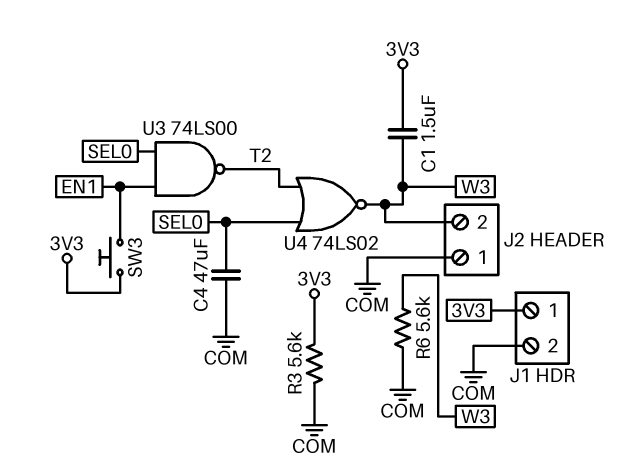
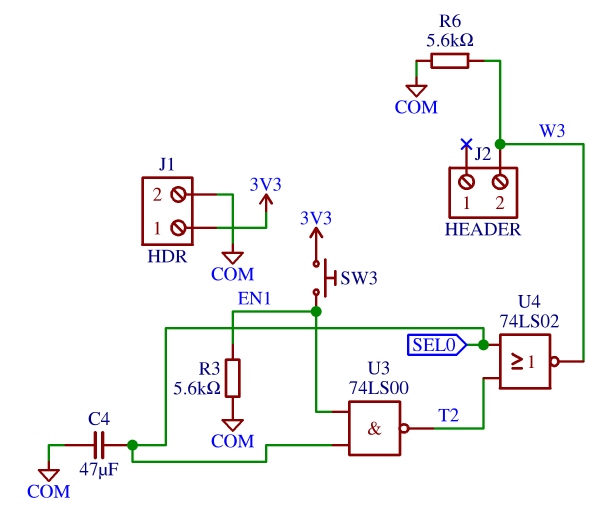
C1: 1.5uF (3V3, W3) -> none
J2 pin 1: COM -> none
R3: 5.6k (3V3, COM) -> 5.6k (COM, EN1)

